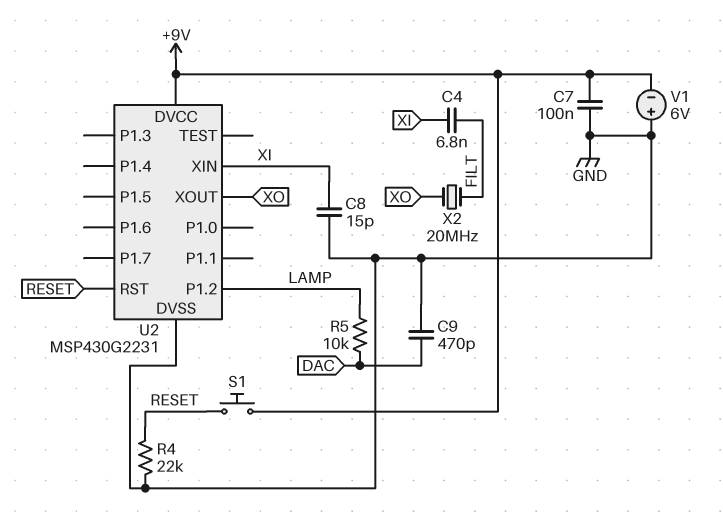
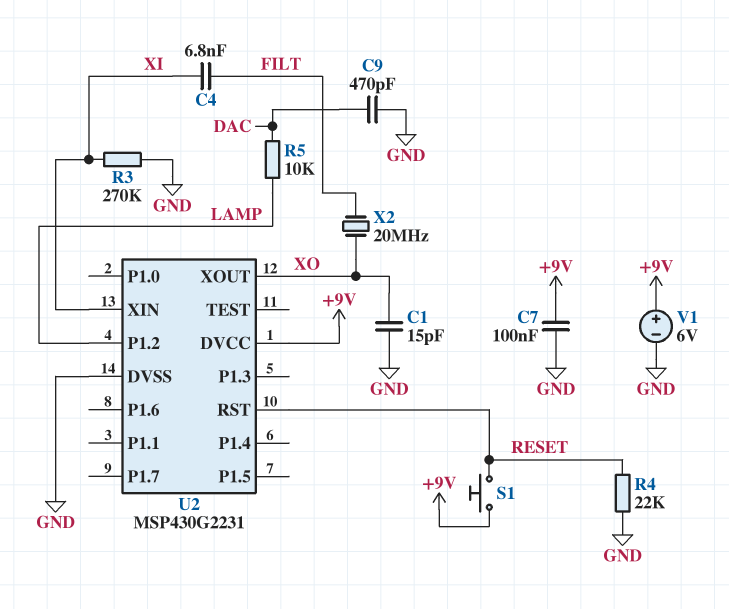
C1: none -> 15pF (GND, XO)
C8: 15pF (GND, XI) -> none
R3: none -> 270k (GND, XI)
V1: 6V (plus GND, minus +9V) -> 6V (plus +9V, minus GND)

